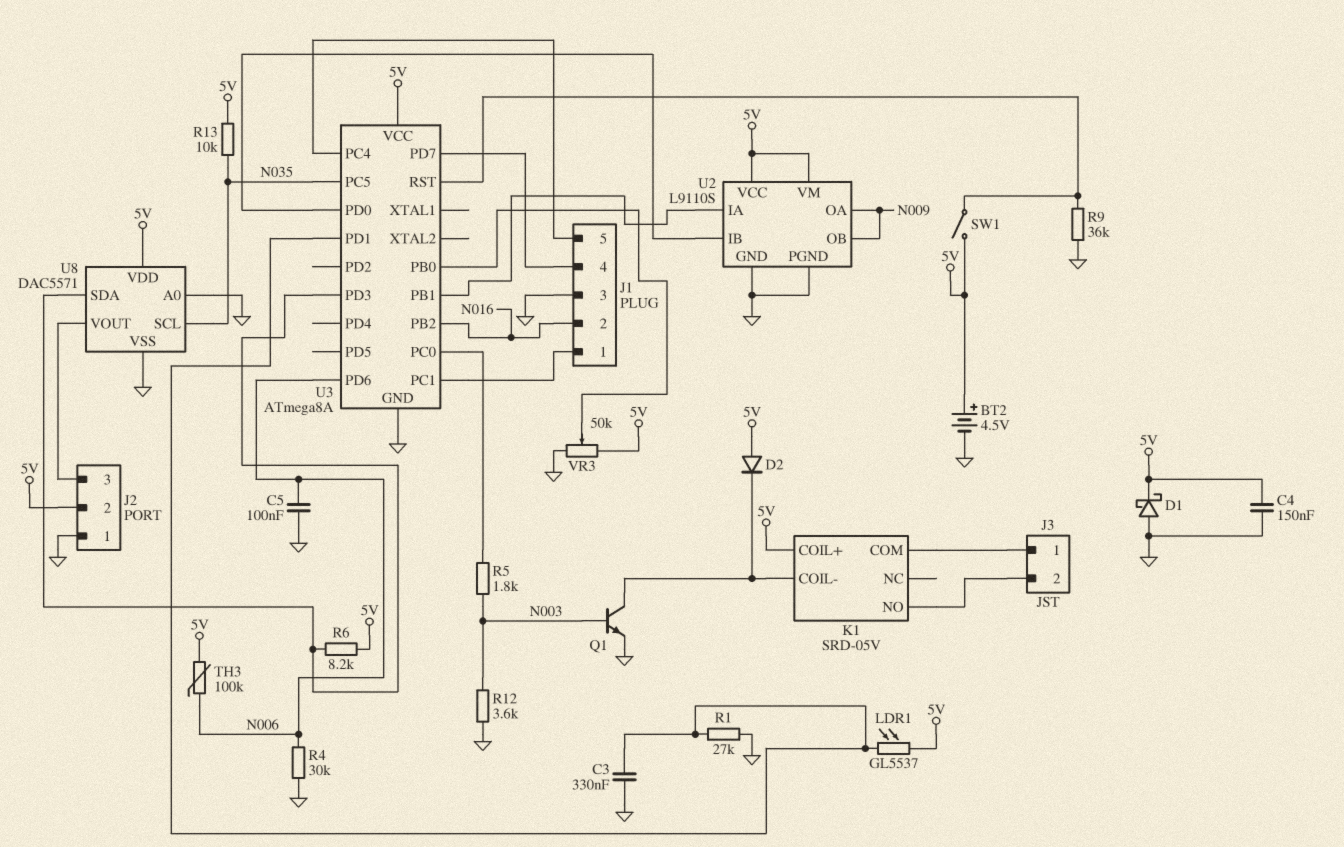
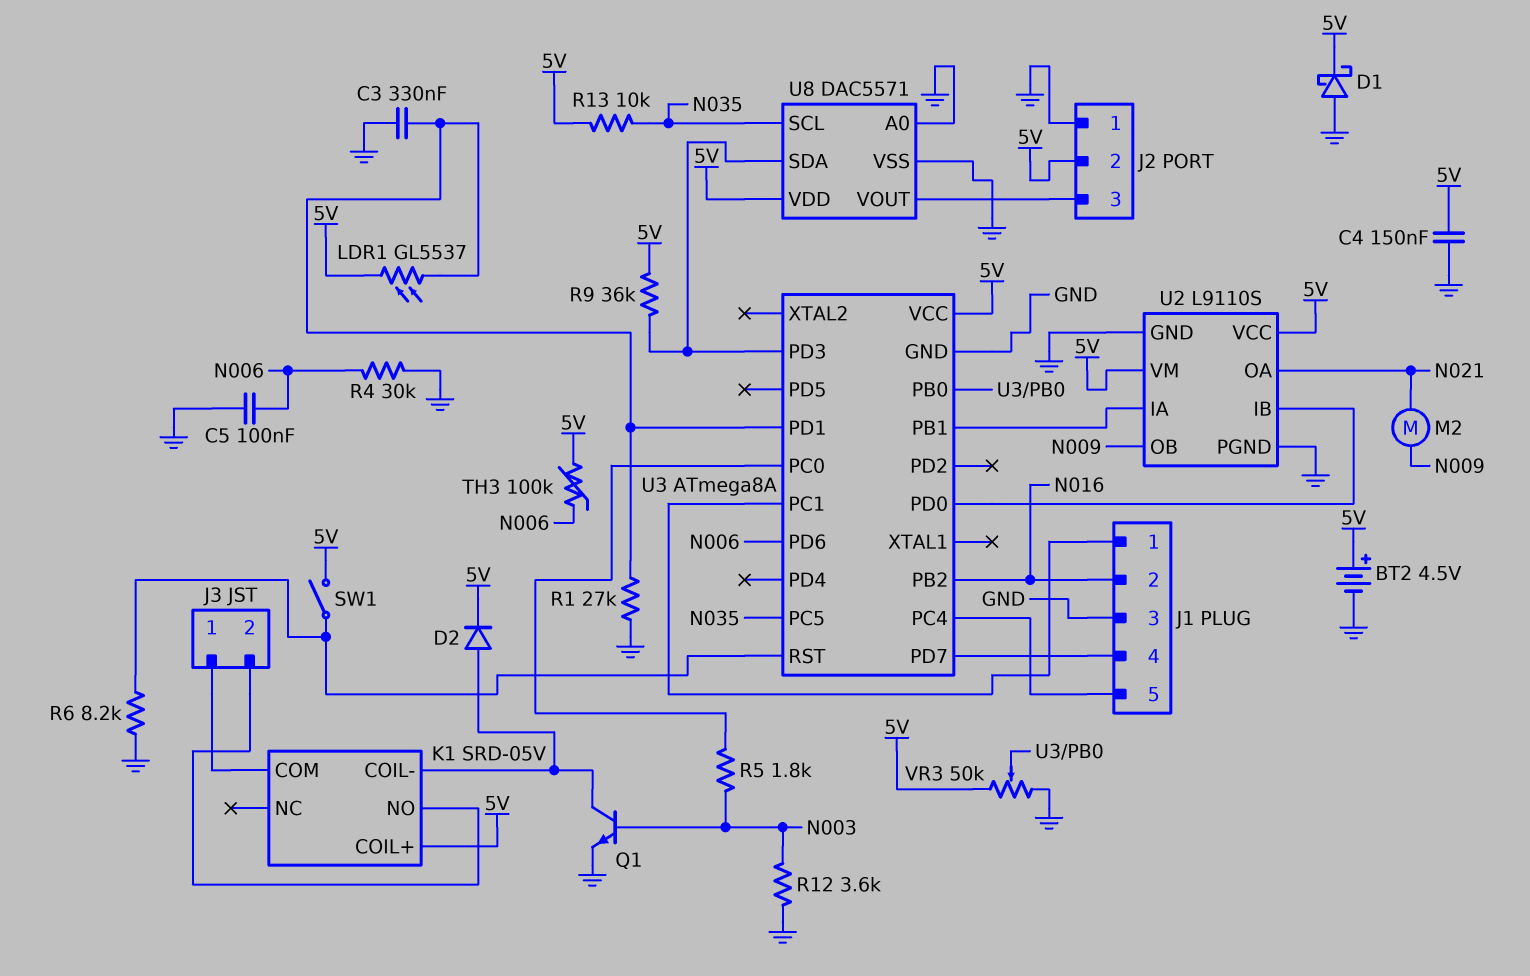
D2: diode (A 5V, K K1/COIL-) -> diode (A K1/COIL-, K 5V)
M2: none -> motor (N009, N021)
R6: 8.2k (5V, U3/PD3) -> 8.2k (GND, U3/RST)
R9: 36k (GND, U3/RST) -> 36k (5V, U3/PD3)
U2 pin OA: N009 -> N021

